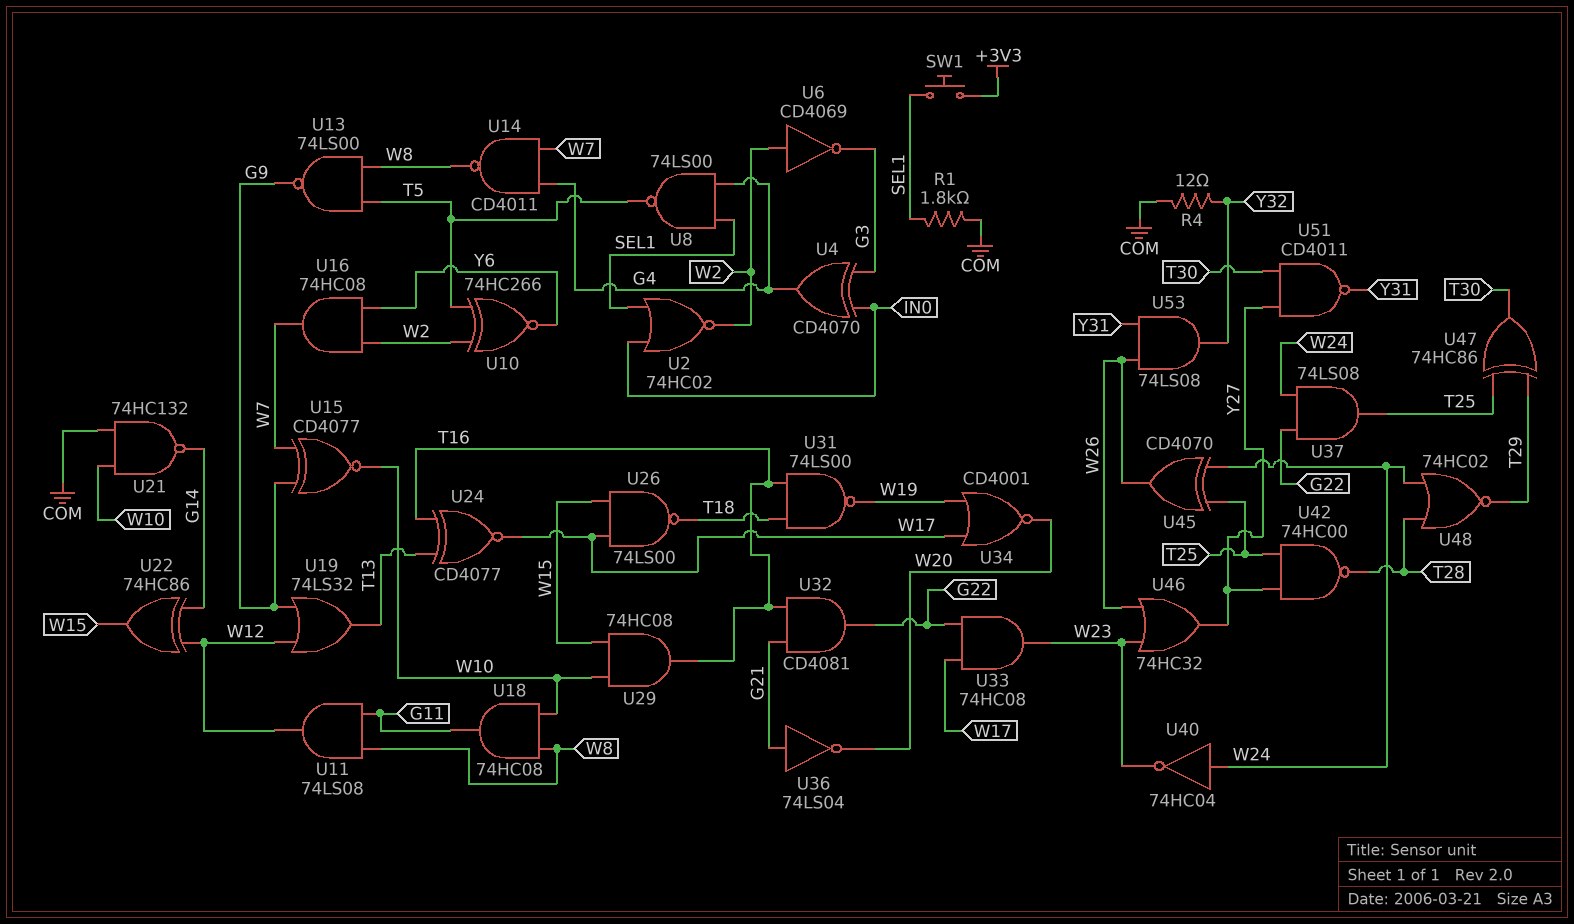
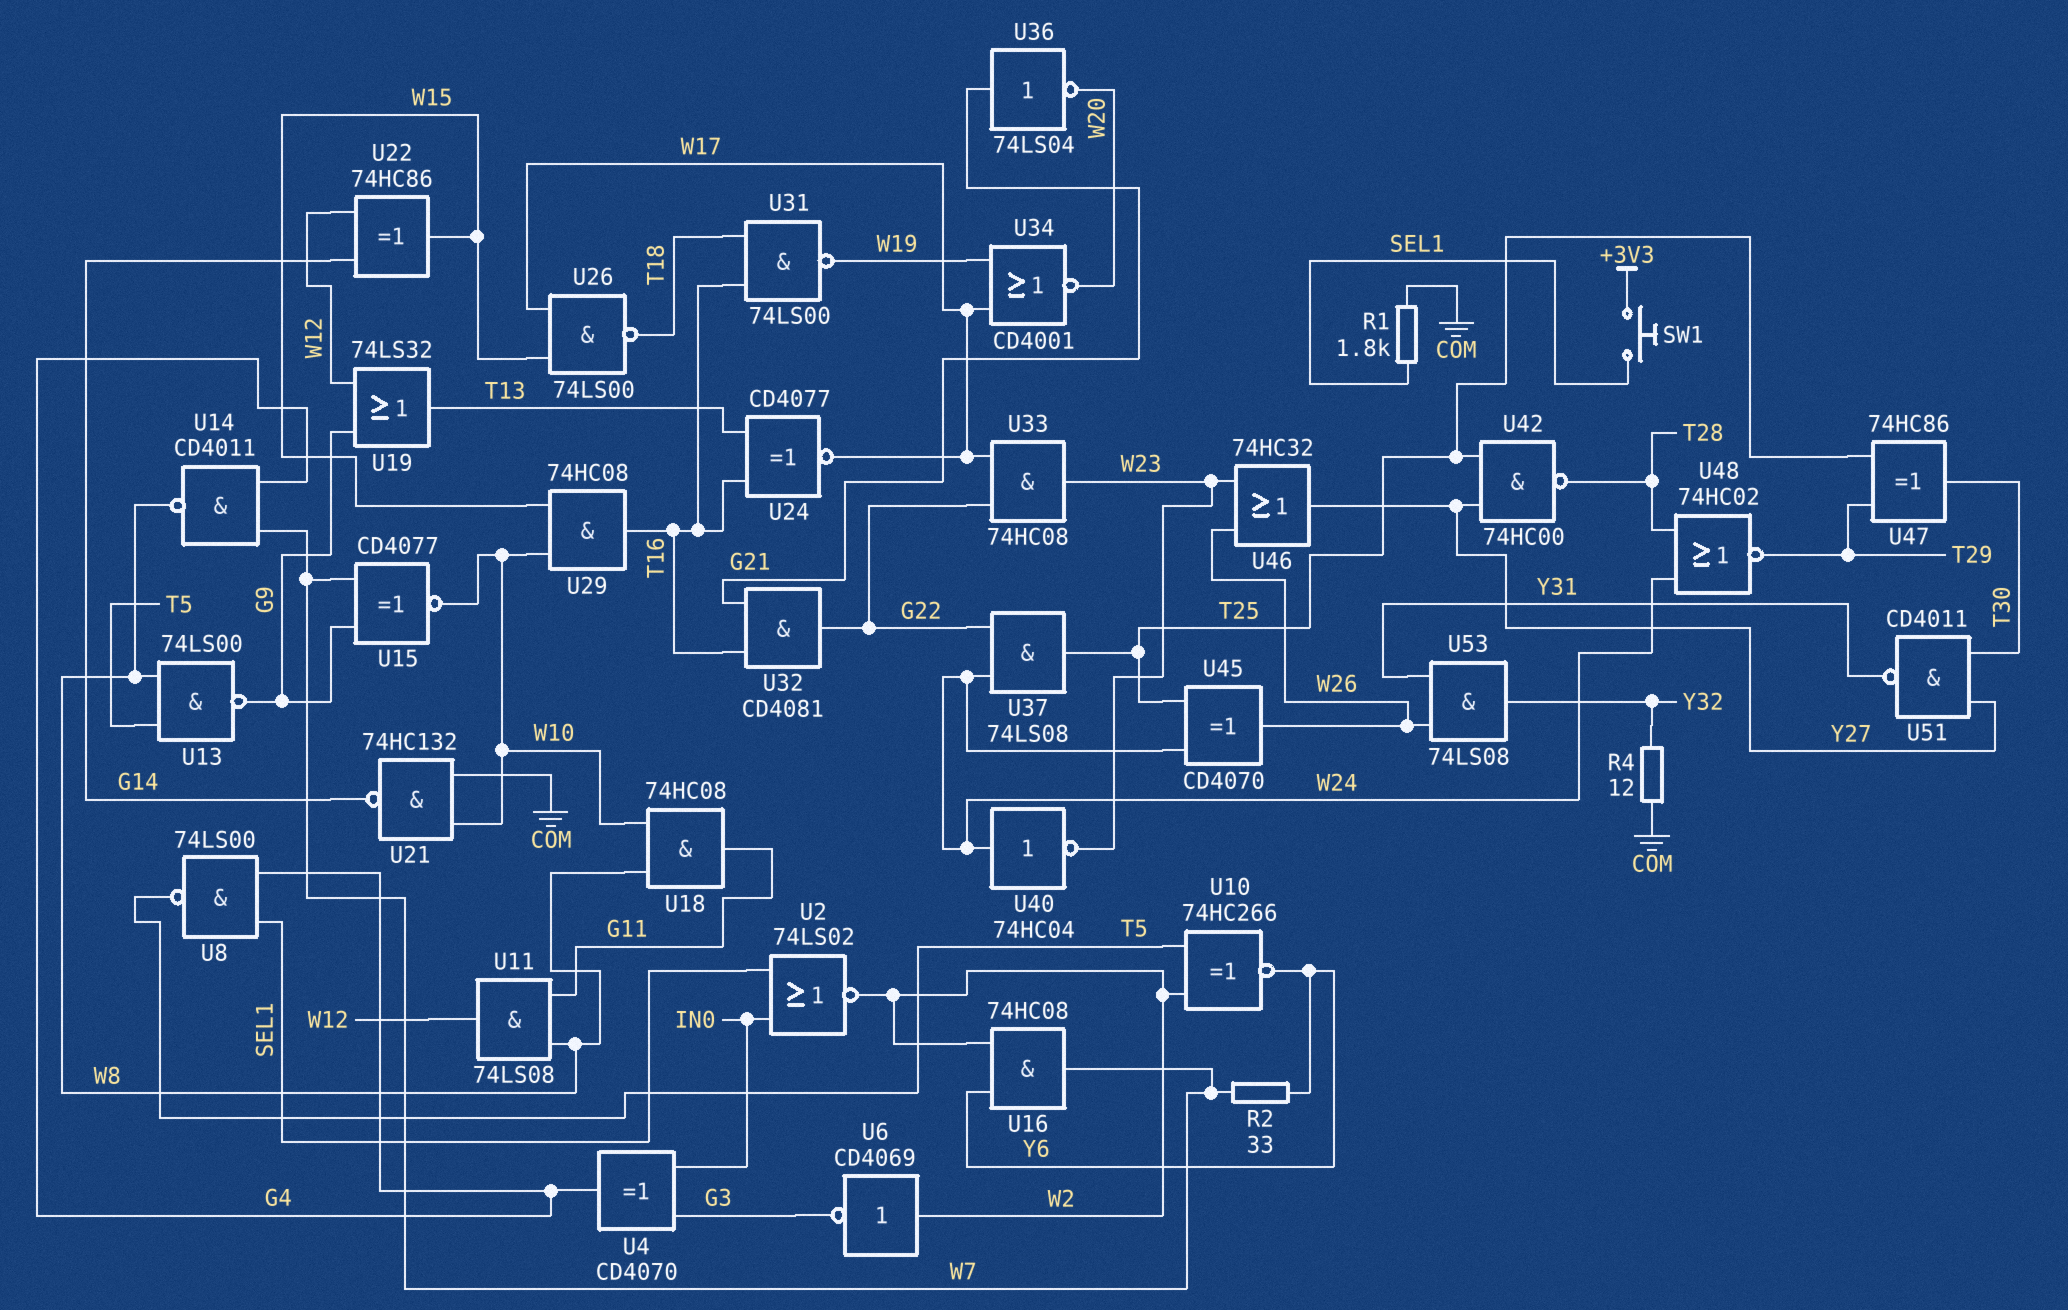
R2: none -> 33 (W7, Y6)
U2: NOR 74HC02 (in IN0, in SEL1, out W2) -> NOR 74LS02 (in IN0, in SEL1, out W2)

